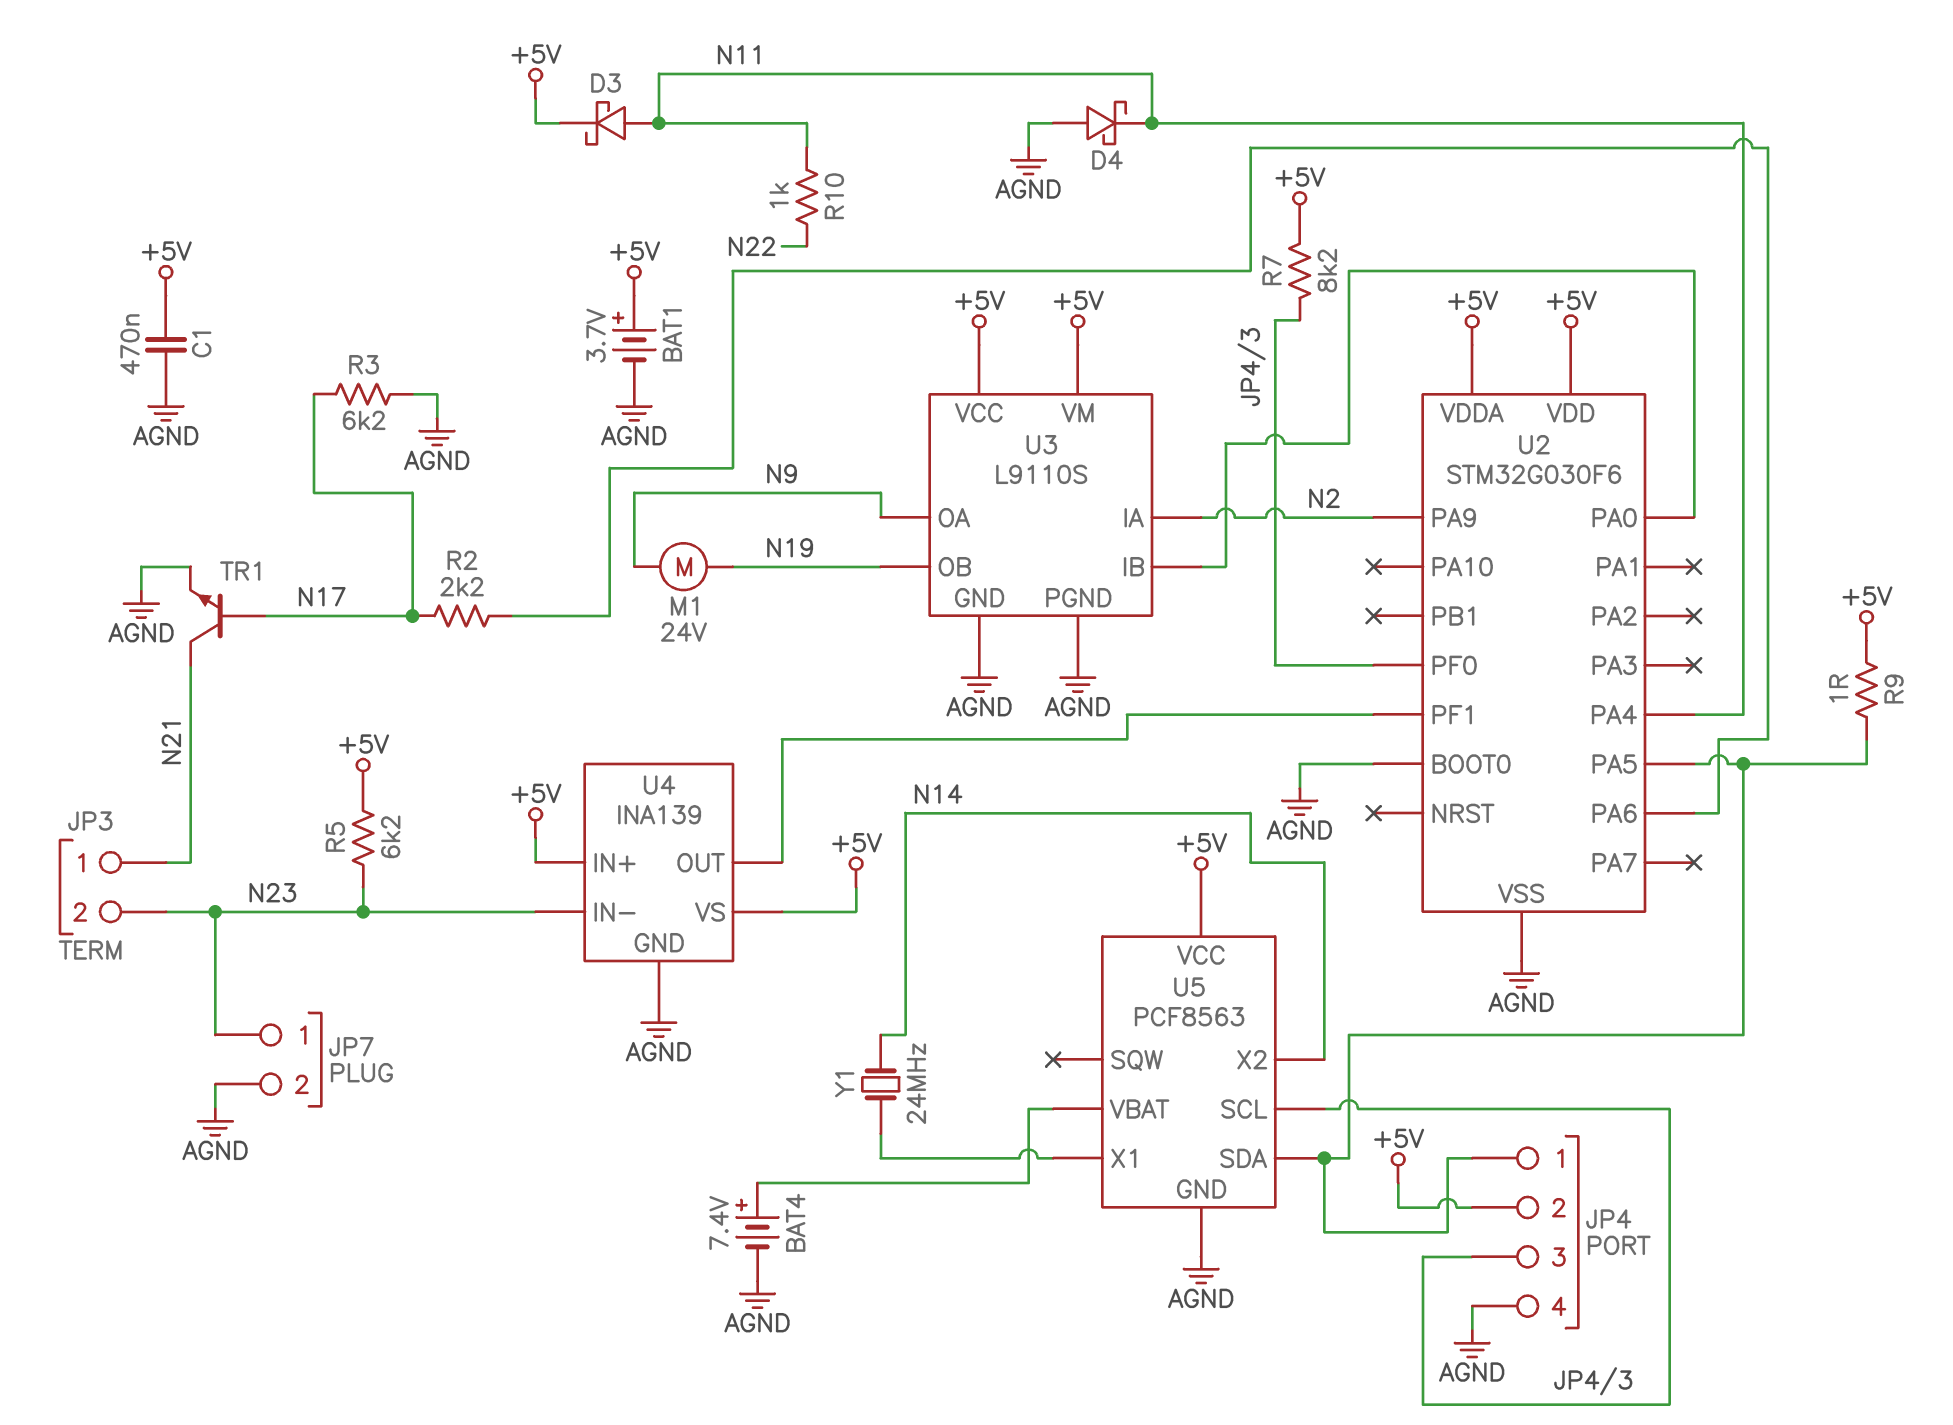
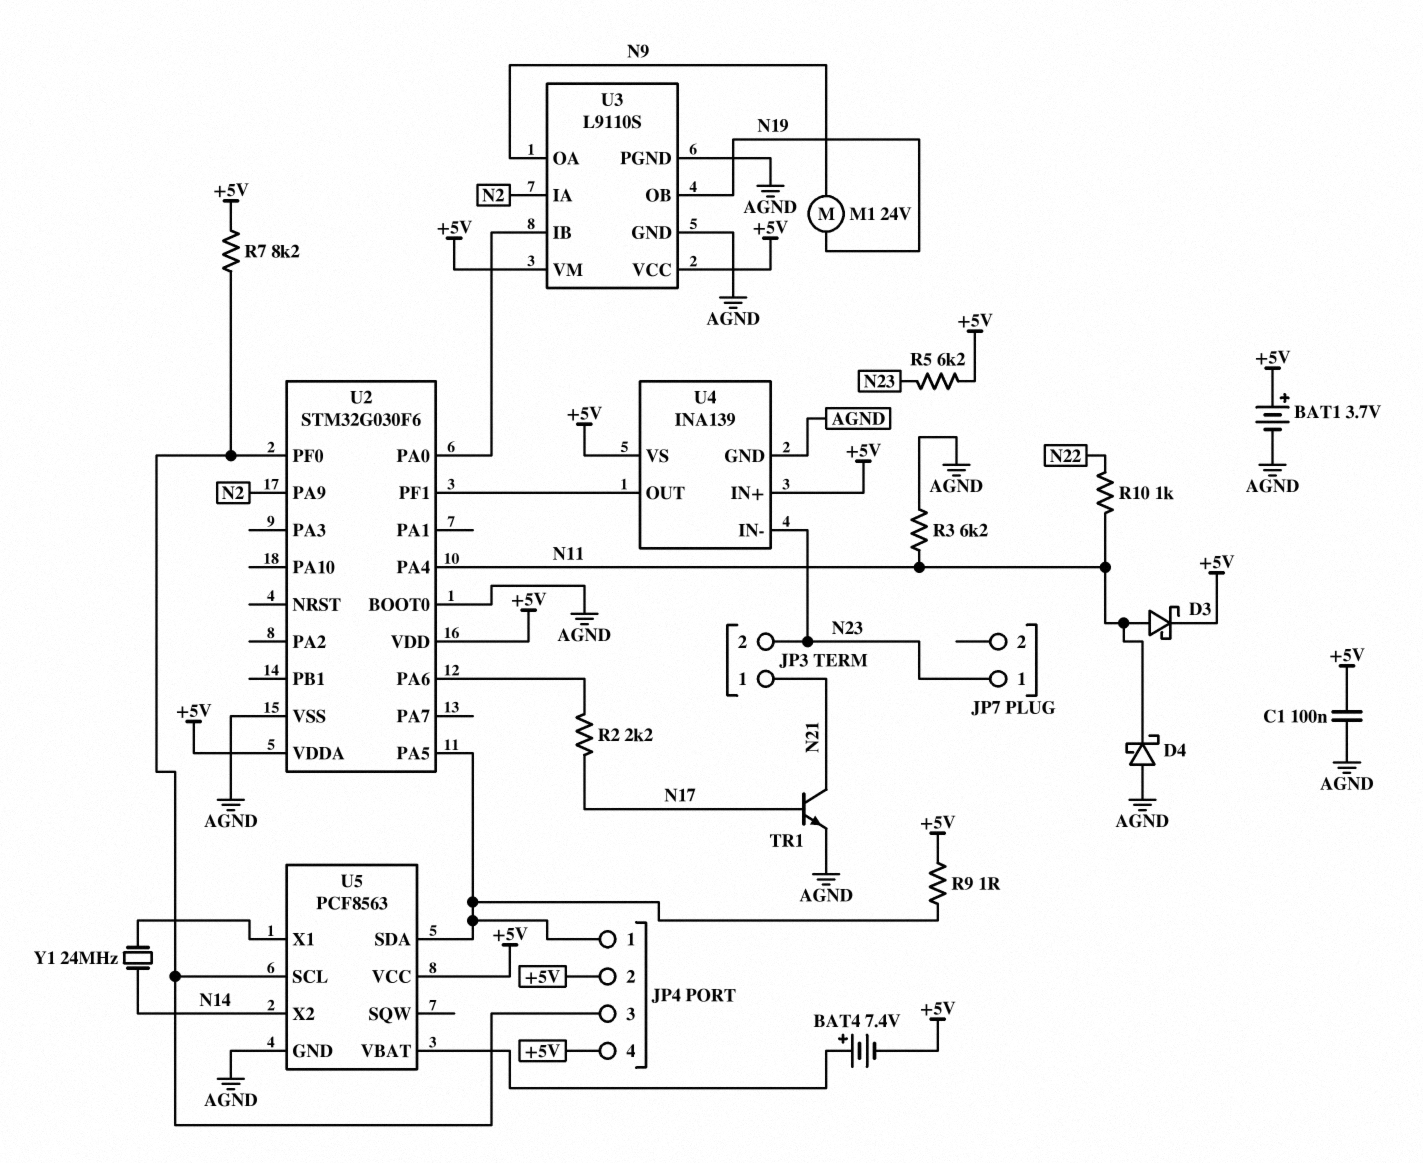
BAT4: 7.4V (plus U5/VBAT, minus AGND) -> 7.4V (plus U5/VBAT, minus +5V)
C1: 470nF (+5V, AGND) -> 100nF (+5V, AGND)
JP4 pin 4: AGND -> +5V
JP7 pin 2: AGND -> none
R3: 6.2k (AGND, N17) -> 6.2k (AGND, N11)

